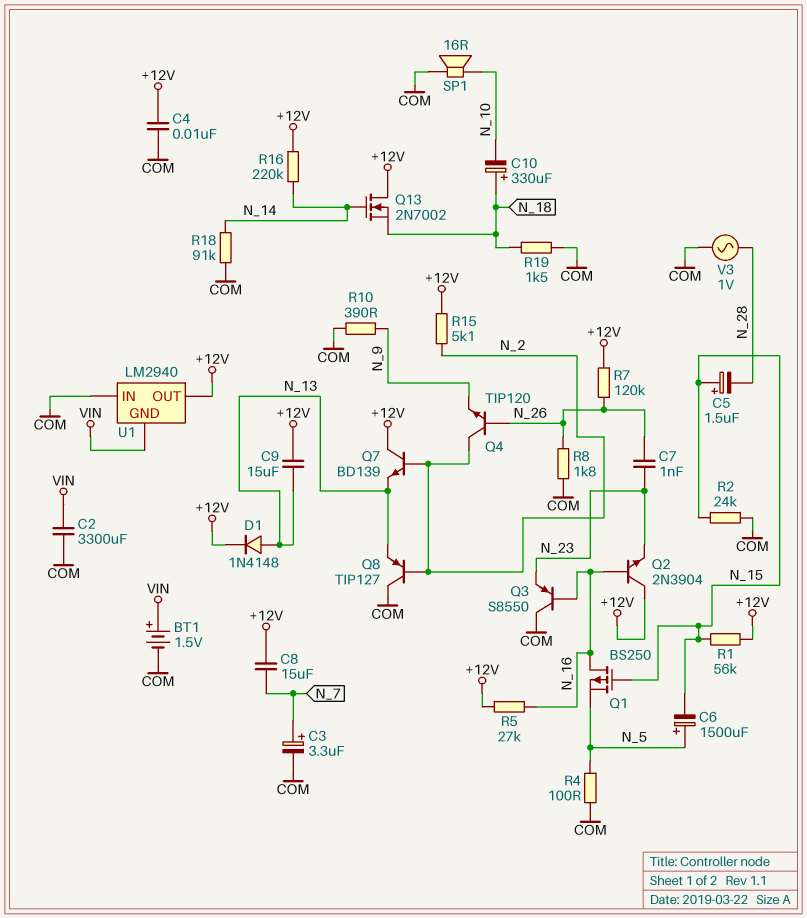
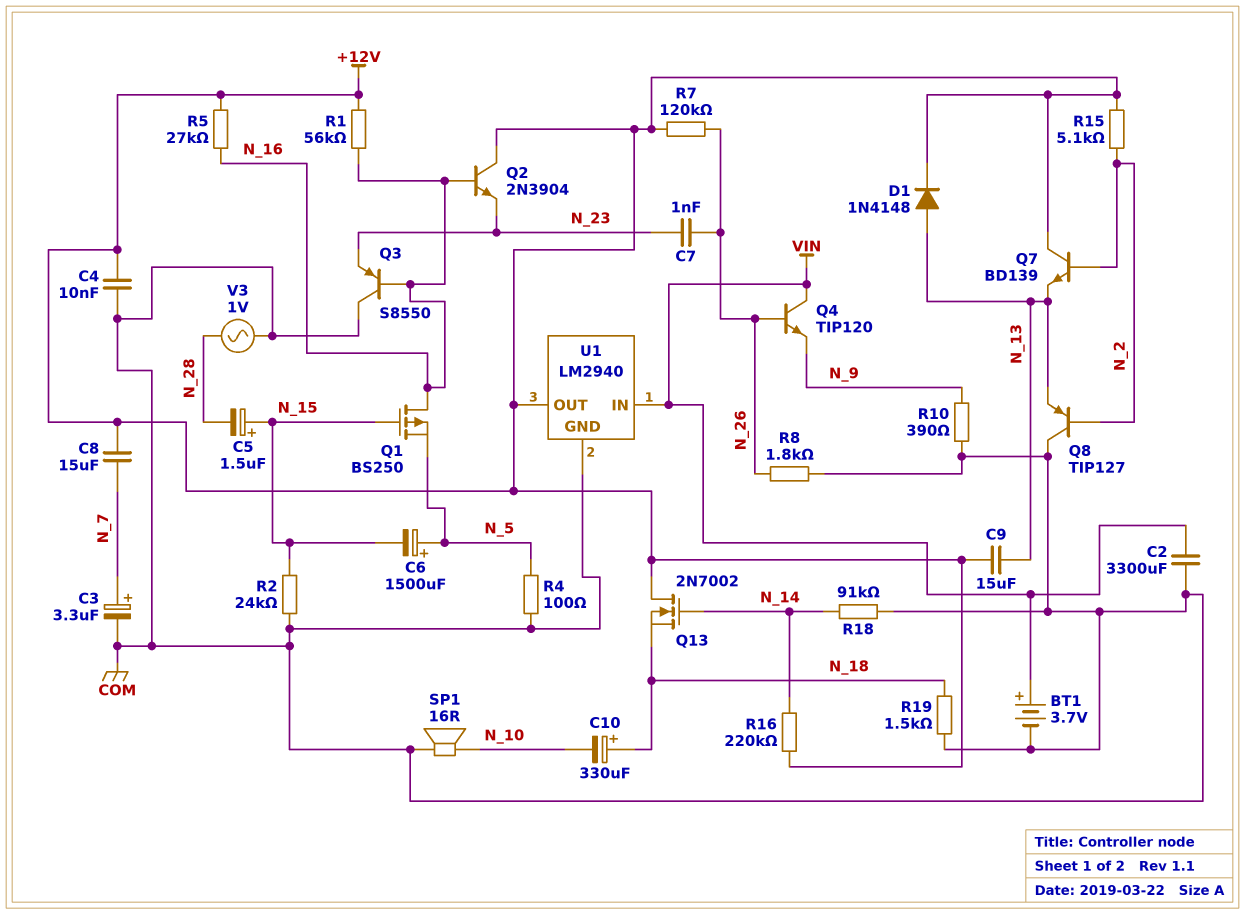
BT1: 1.5V (plus VIN, minus COM) -> 3.7V (plus VIN, minus COM)
Q4: NPN TIP120 (B N_26, C N_2, E N_9) -> NPN TIP120 (B N_26, C VIN, E N_9)
R1: 56k (+12V, N_15) -> 56k (+12V, N_16)
U1 pin GND: VIN -> COM
U1 pin IN: COM -> VIN

